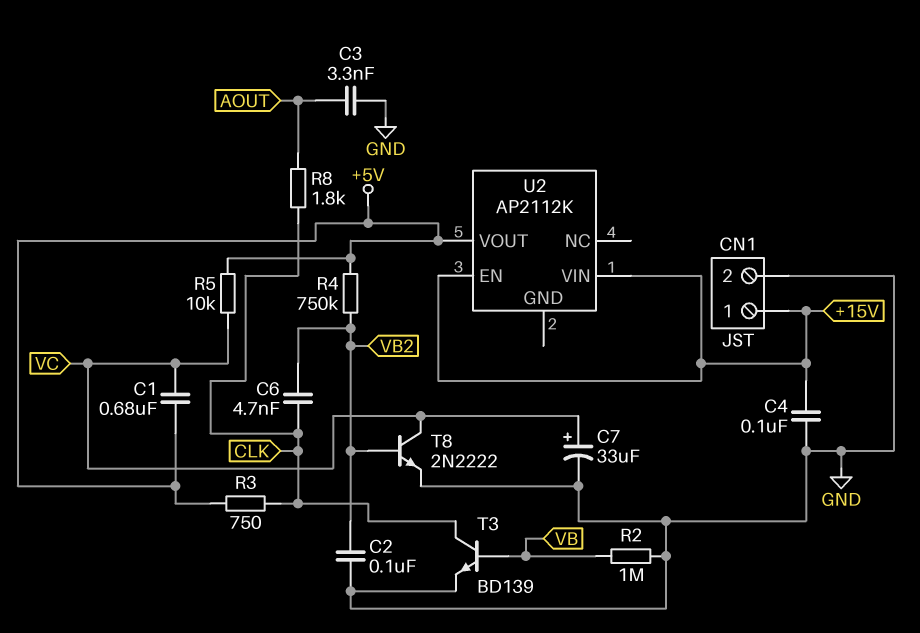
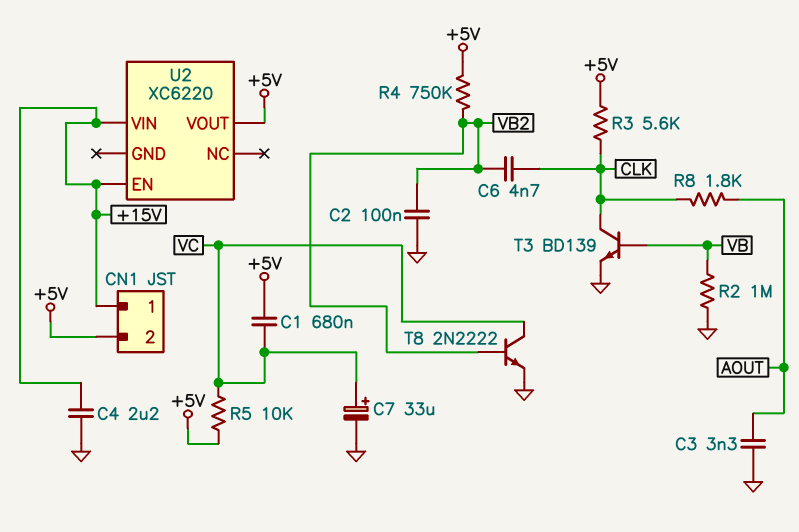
C4: 100nF (+15V, GND) -> 2.2uF (+15V, GND)
CN1 pin 2: GND -> +5V
R3: 750 (+5V, CLK) -> 5.6k (+5V, CLK)
U2: AP2112K -> XC6220

